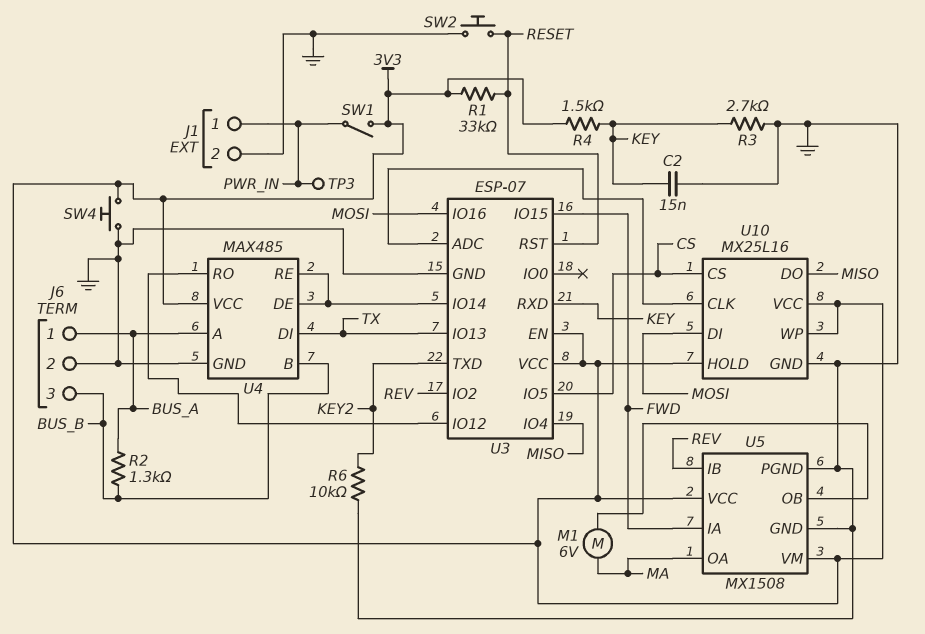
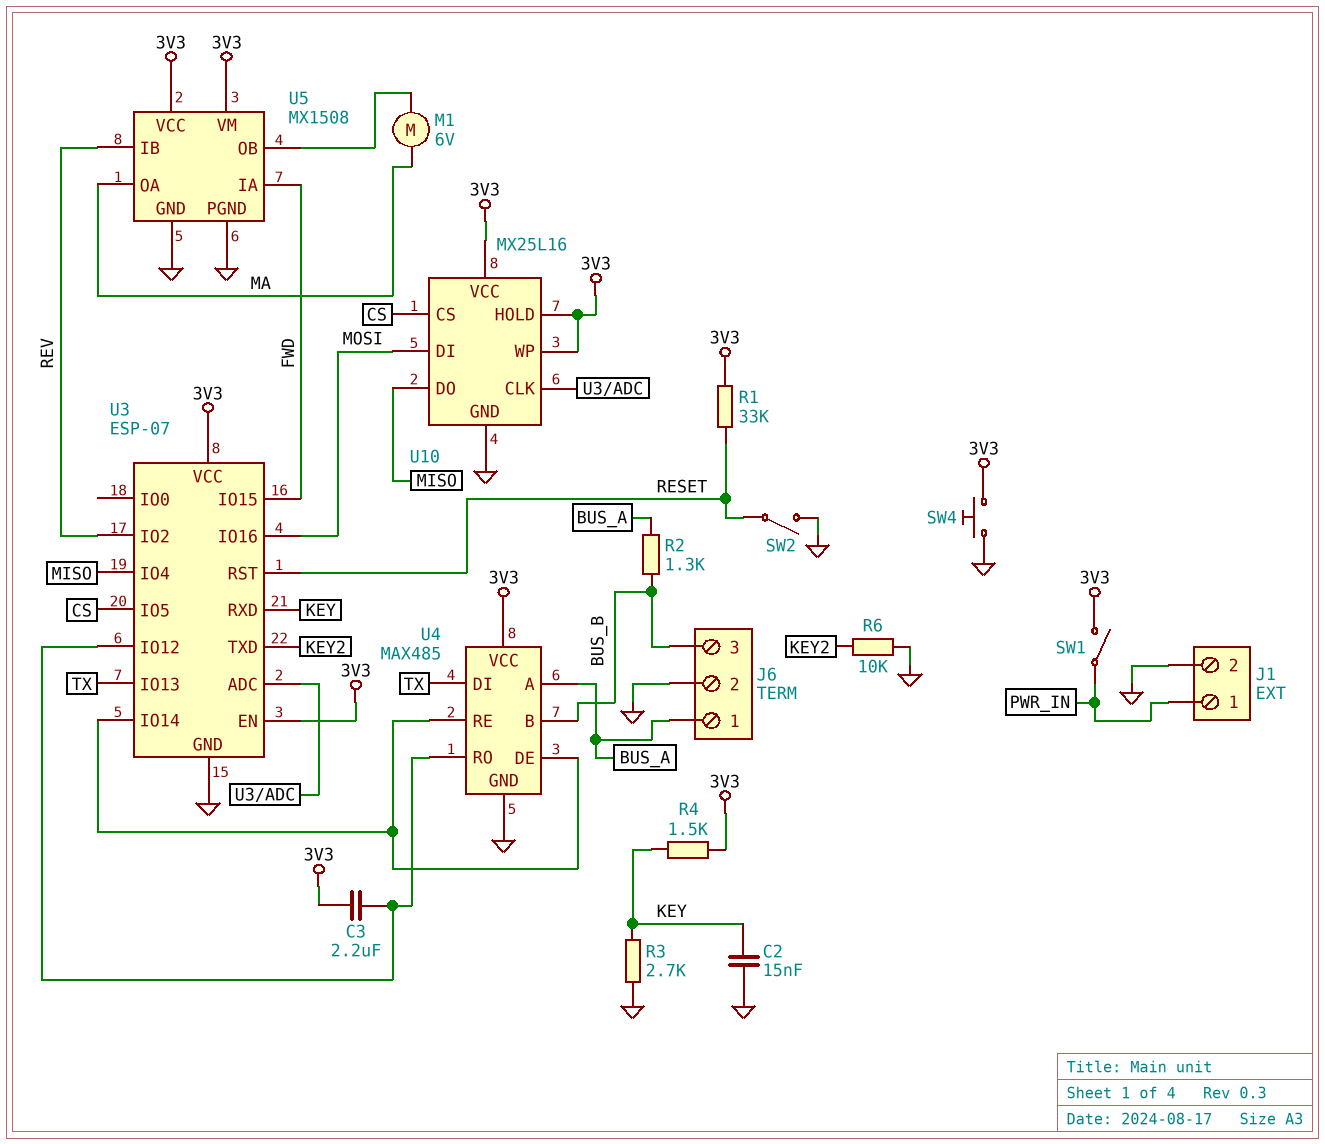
C3: none -> 2.2uF (3V3, U3/IO12)
SW2: button (GND, RESET) -> switch (GND, RESET)
TP3: test point (PWR_IN) -> none

